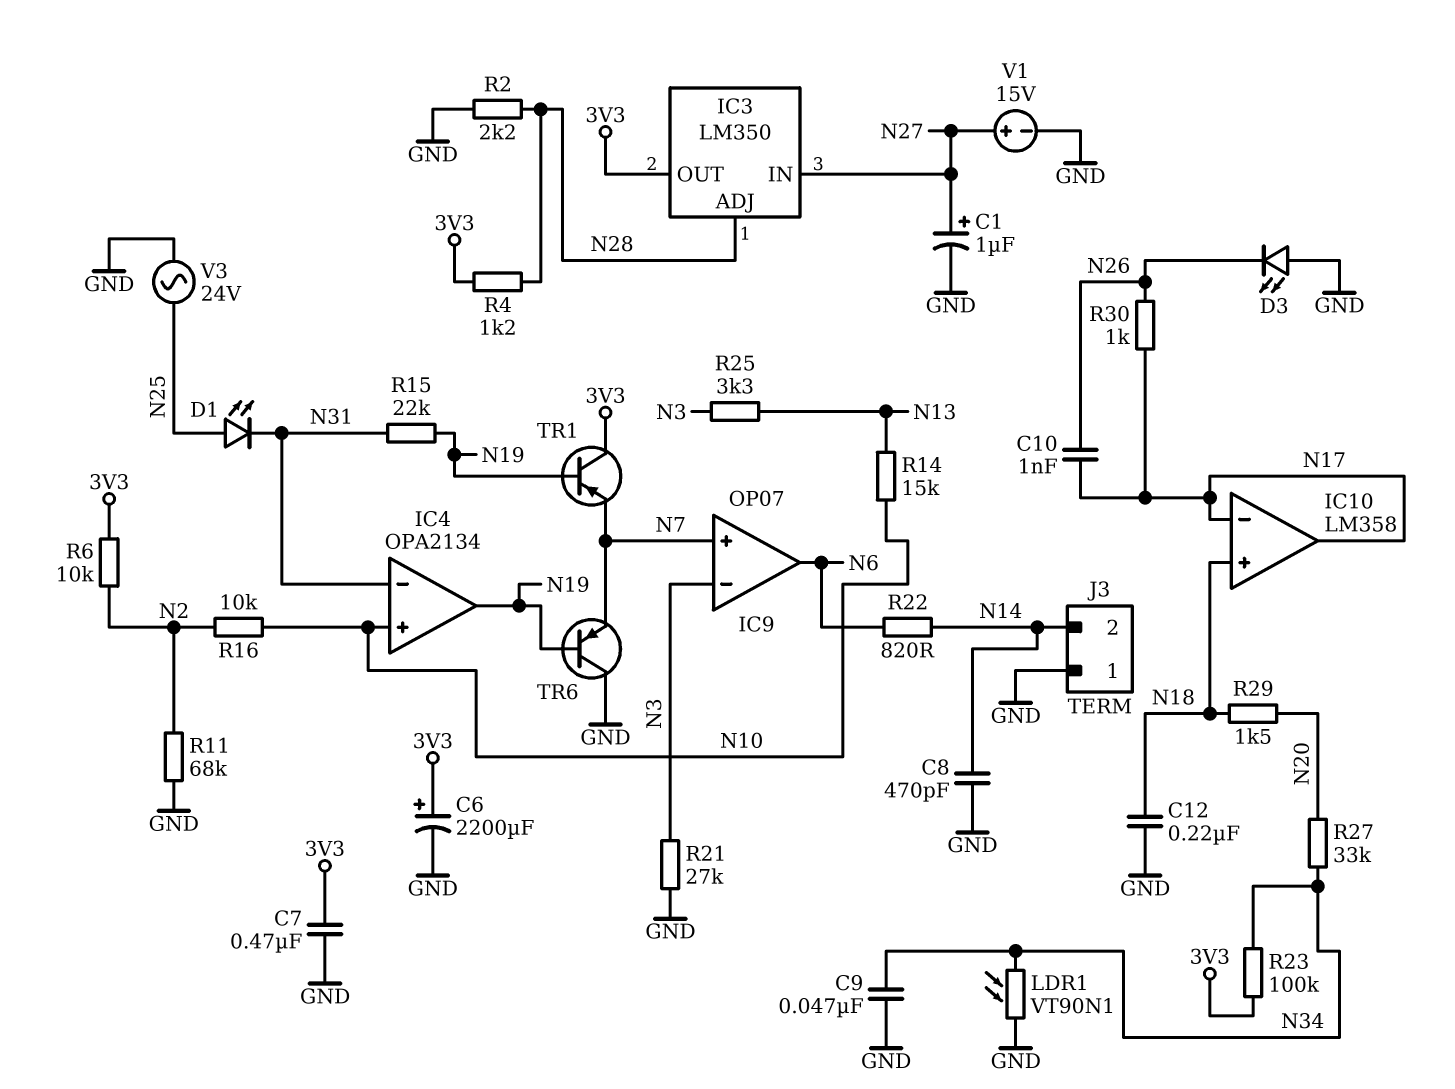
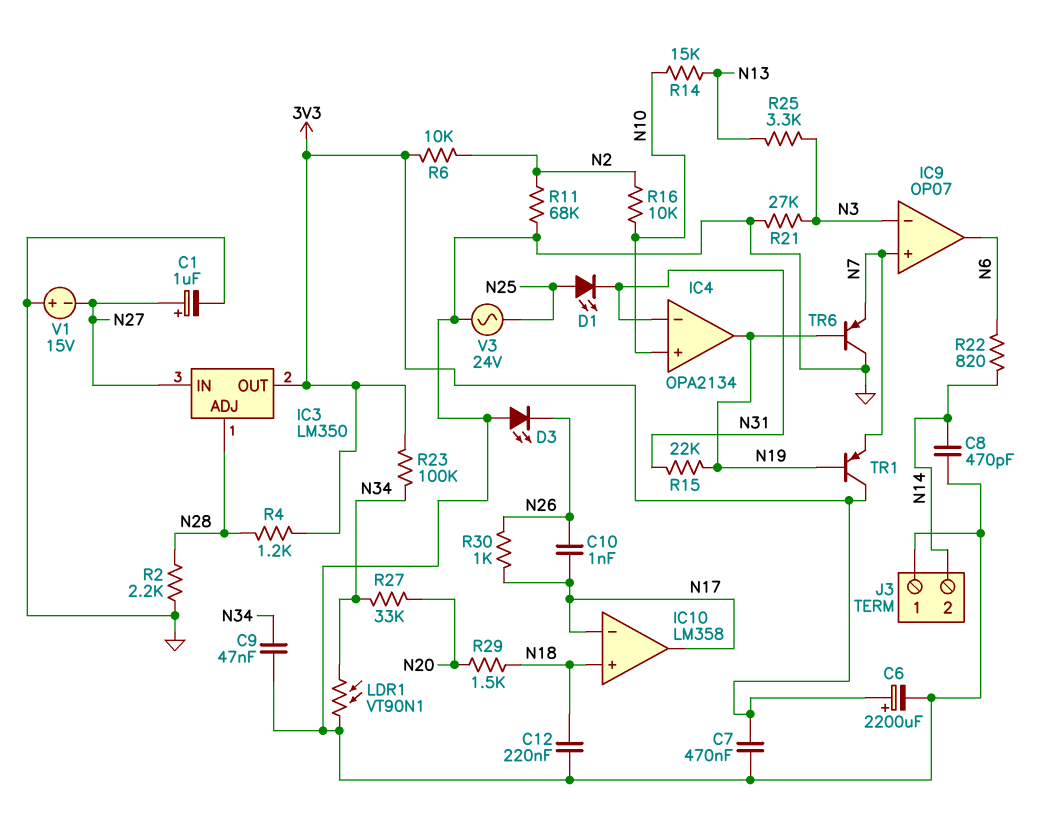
V1: 15V (plus N27, minus GND) -> 15V (plus GND, minus N27)

